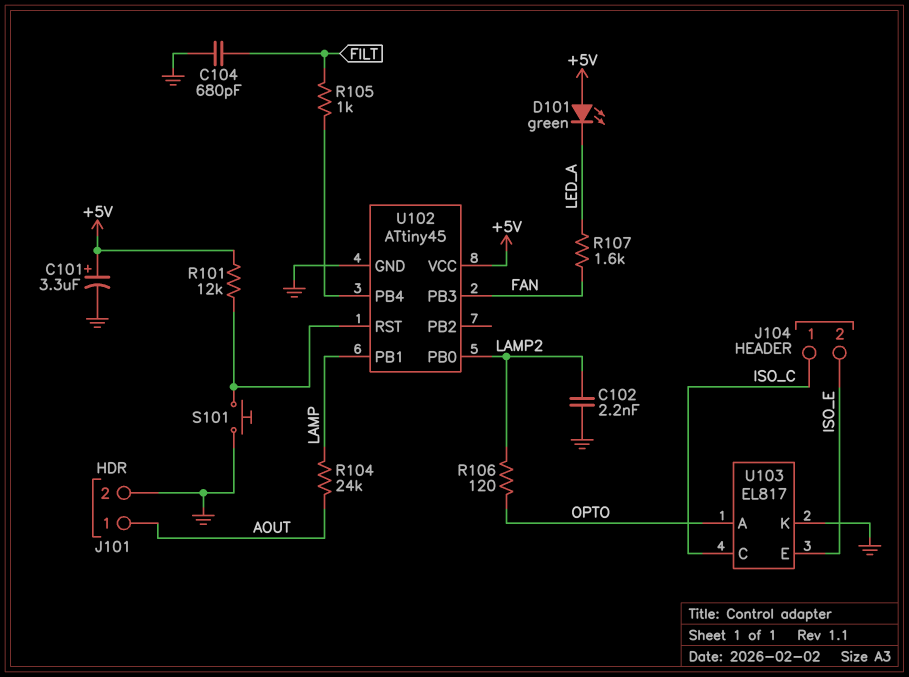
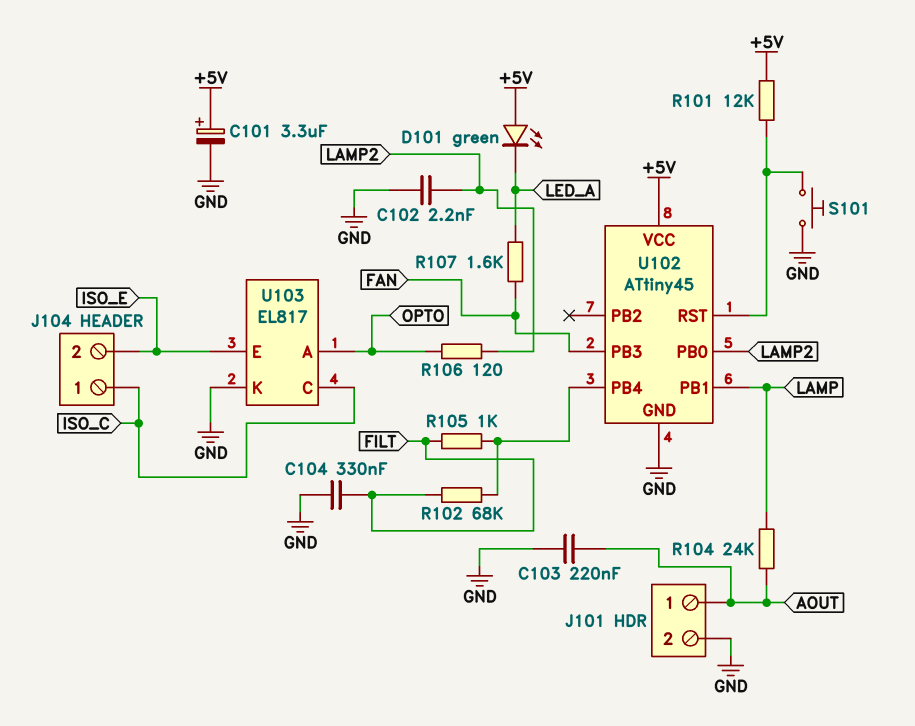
C103: none -> 220nF (AOUT, GND)
C104: 680pF (FILT, GND) -> 330nF (FILT, GND)
R102: none -> 68k (FILT, U102/PB4)

